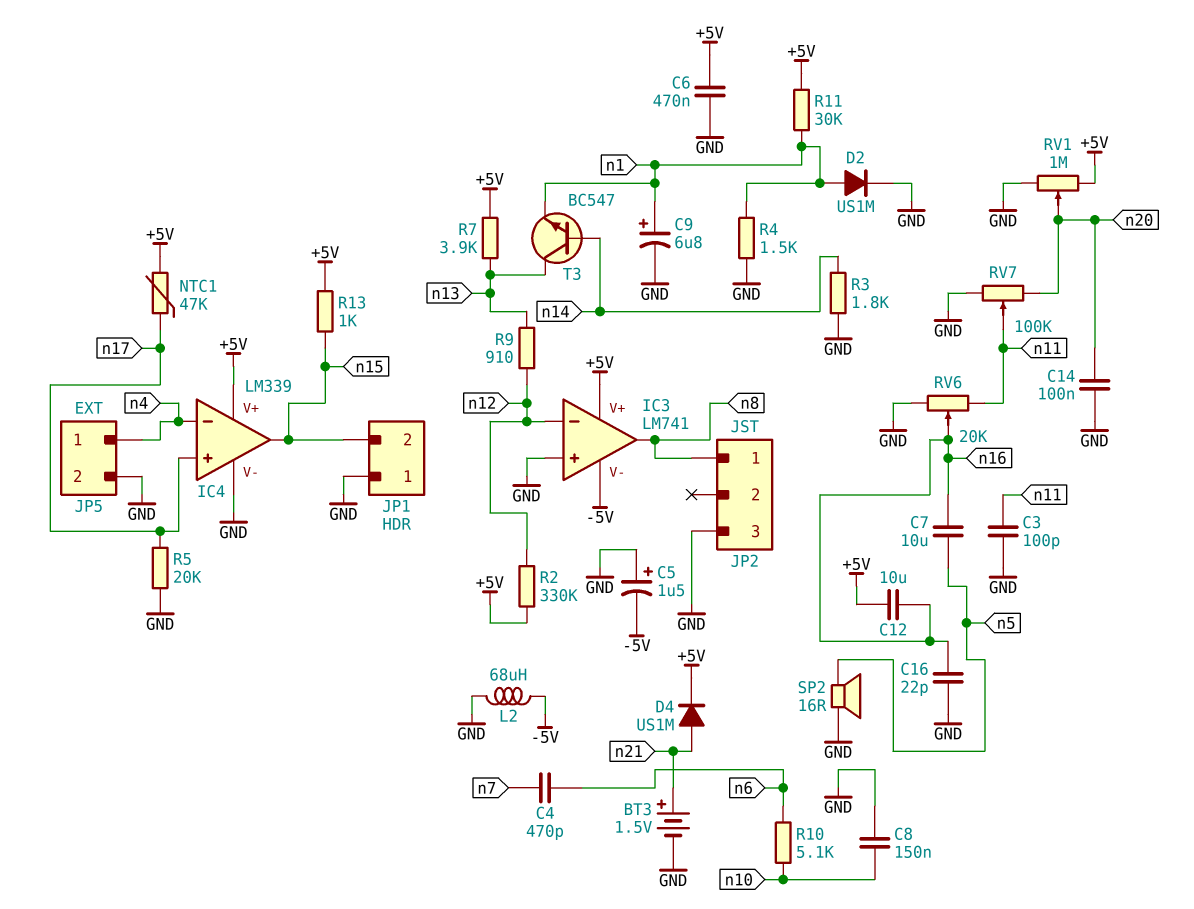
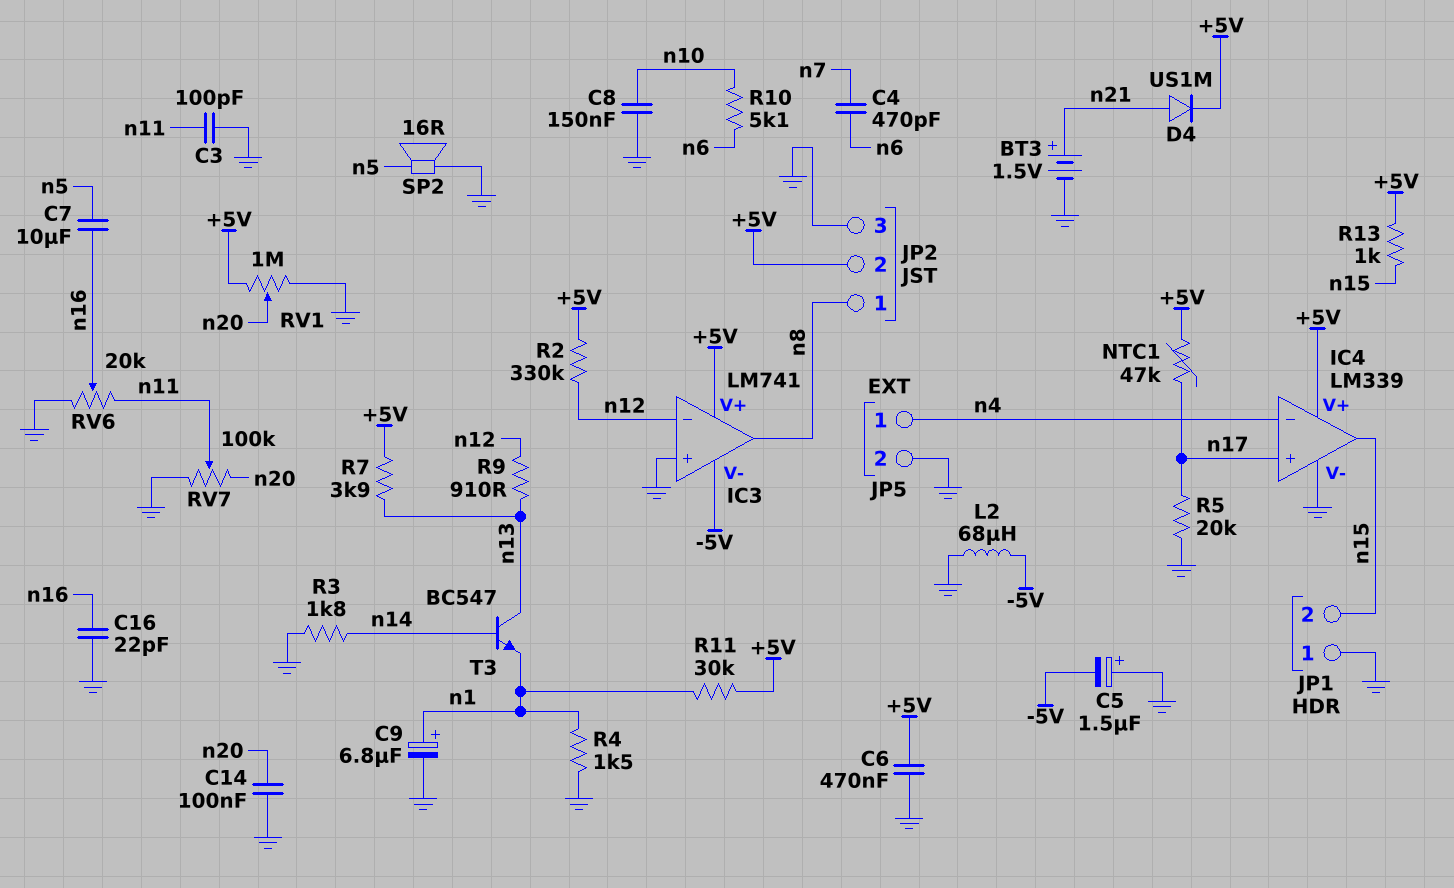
C12: 10uF (+5V, n16) -> none
D2: diode US1M (A n1, K GND) -> none
JP2 pin 2: none -> +5V

